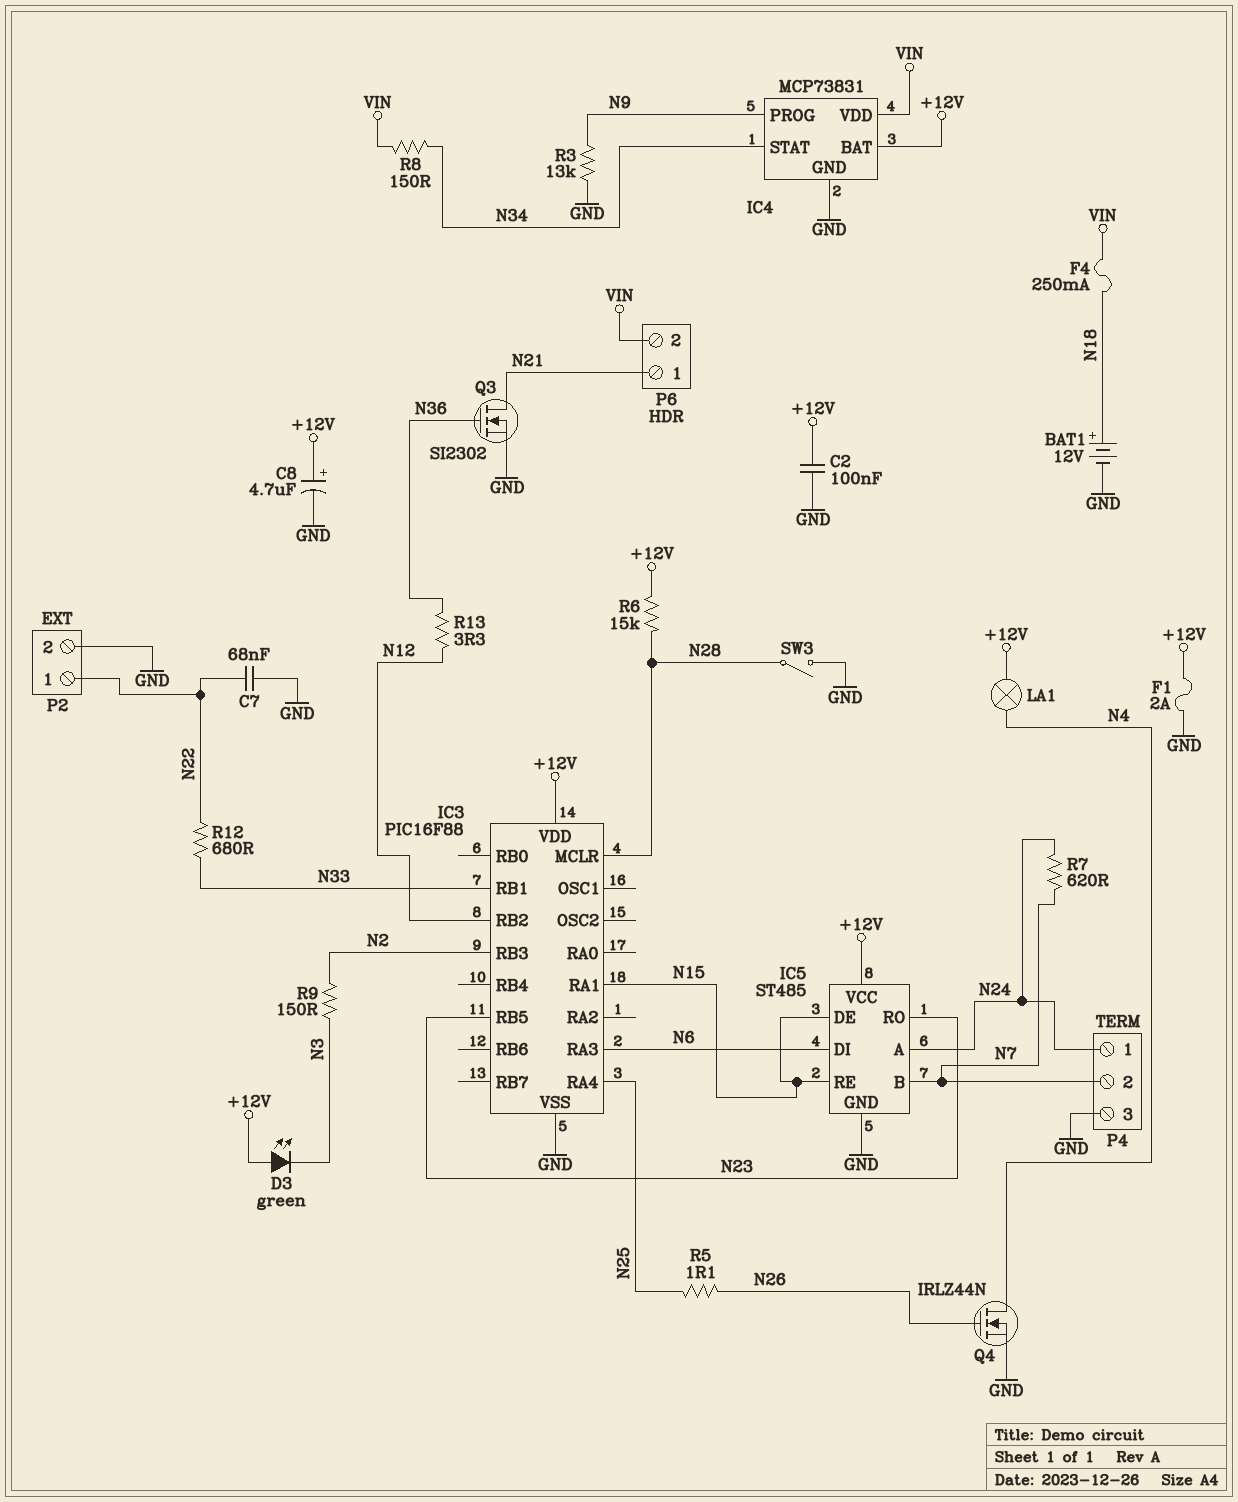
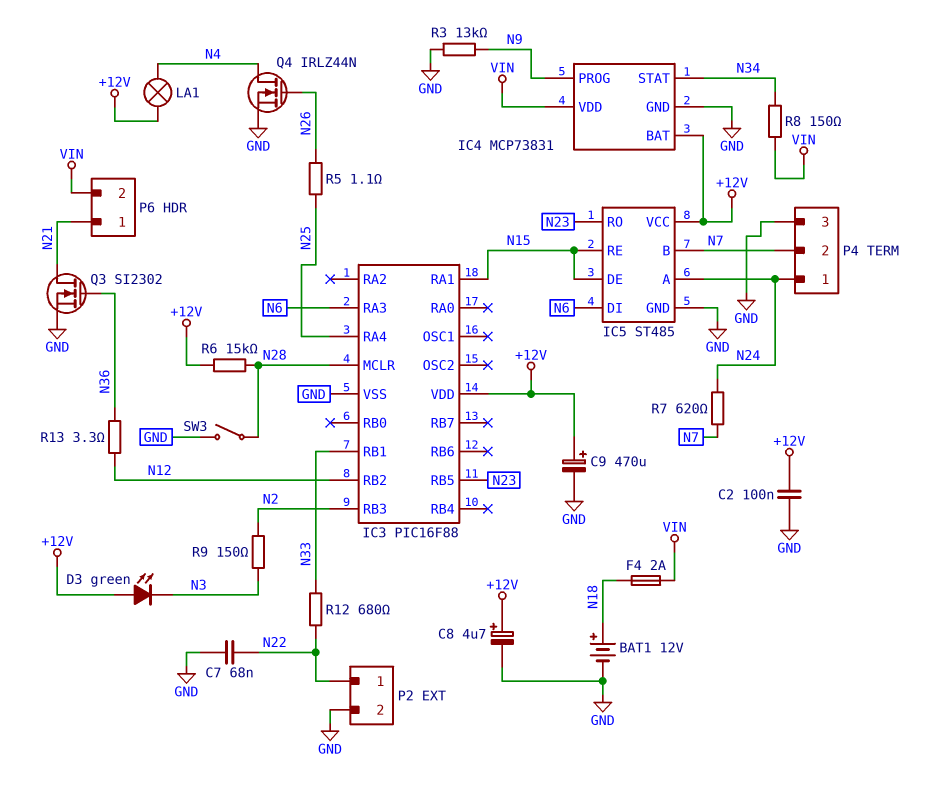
C9: none -> 470uF (plus +12V, minus GND)
F1: 2A (+12V, GND) -> none
F4: 250mA (N18, VIN) -> 2A (N18, VIN)

